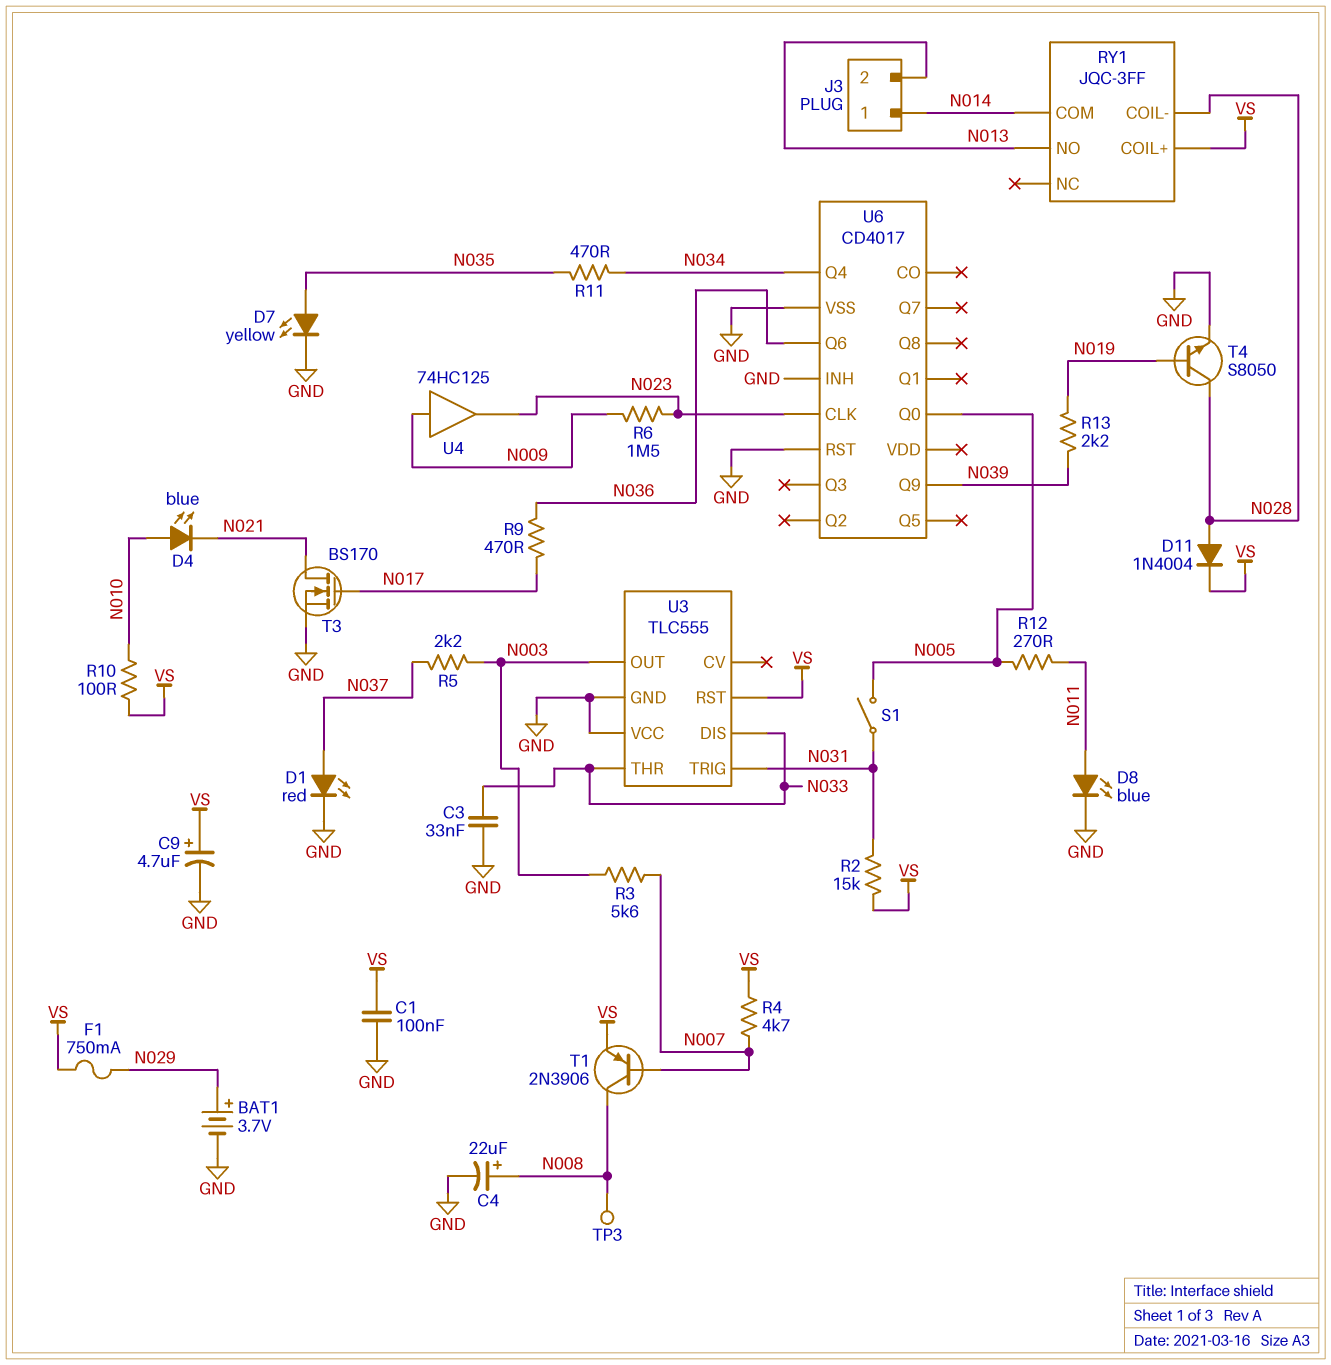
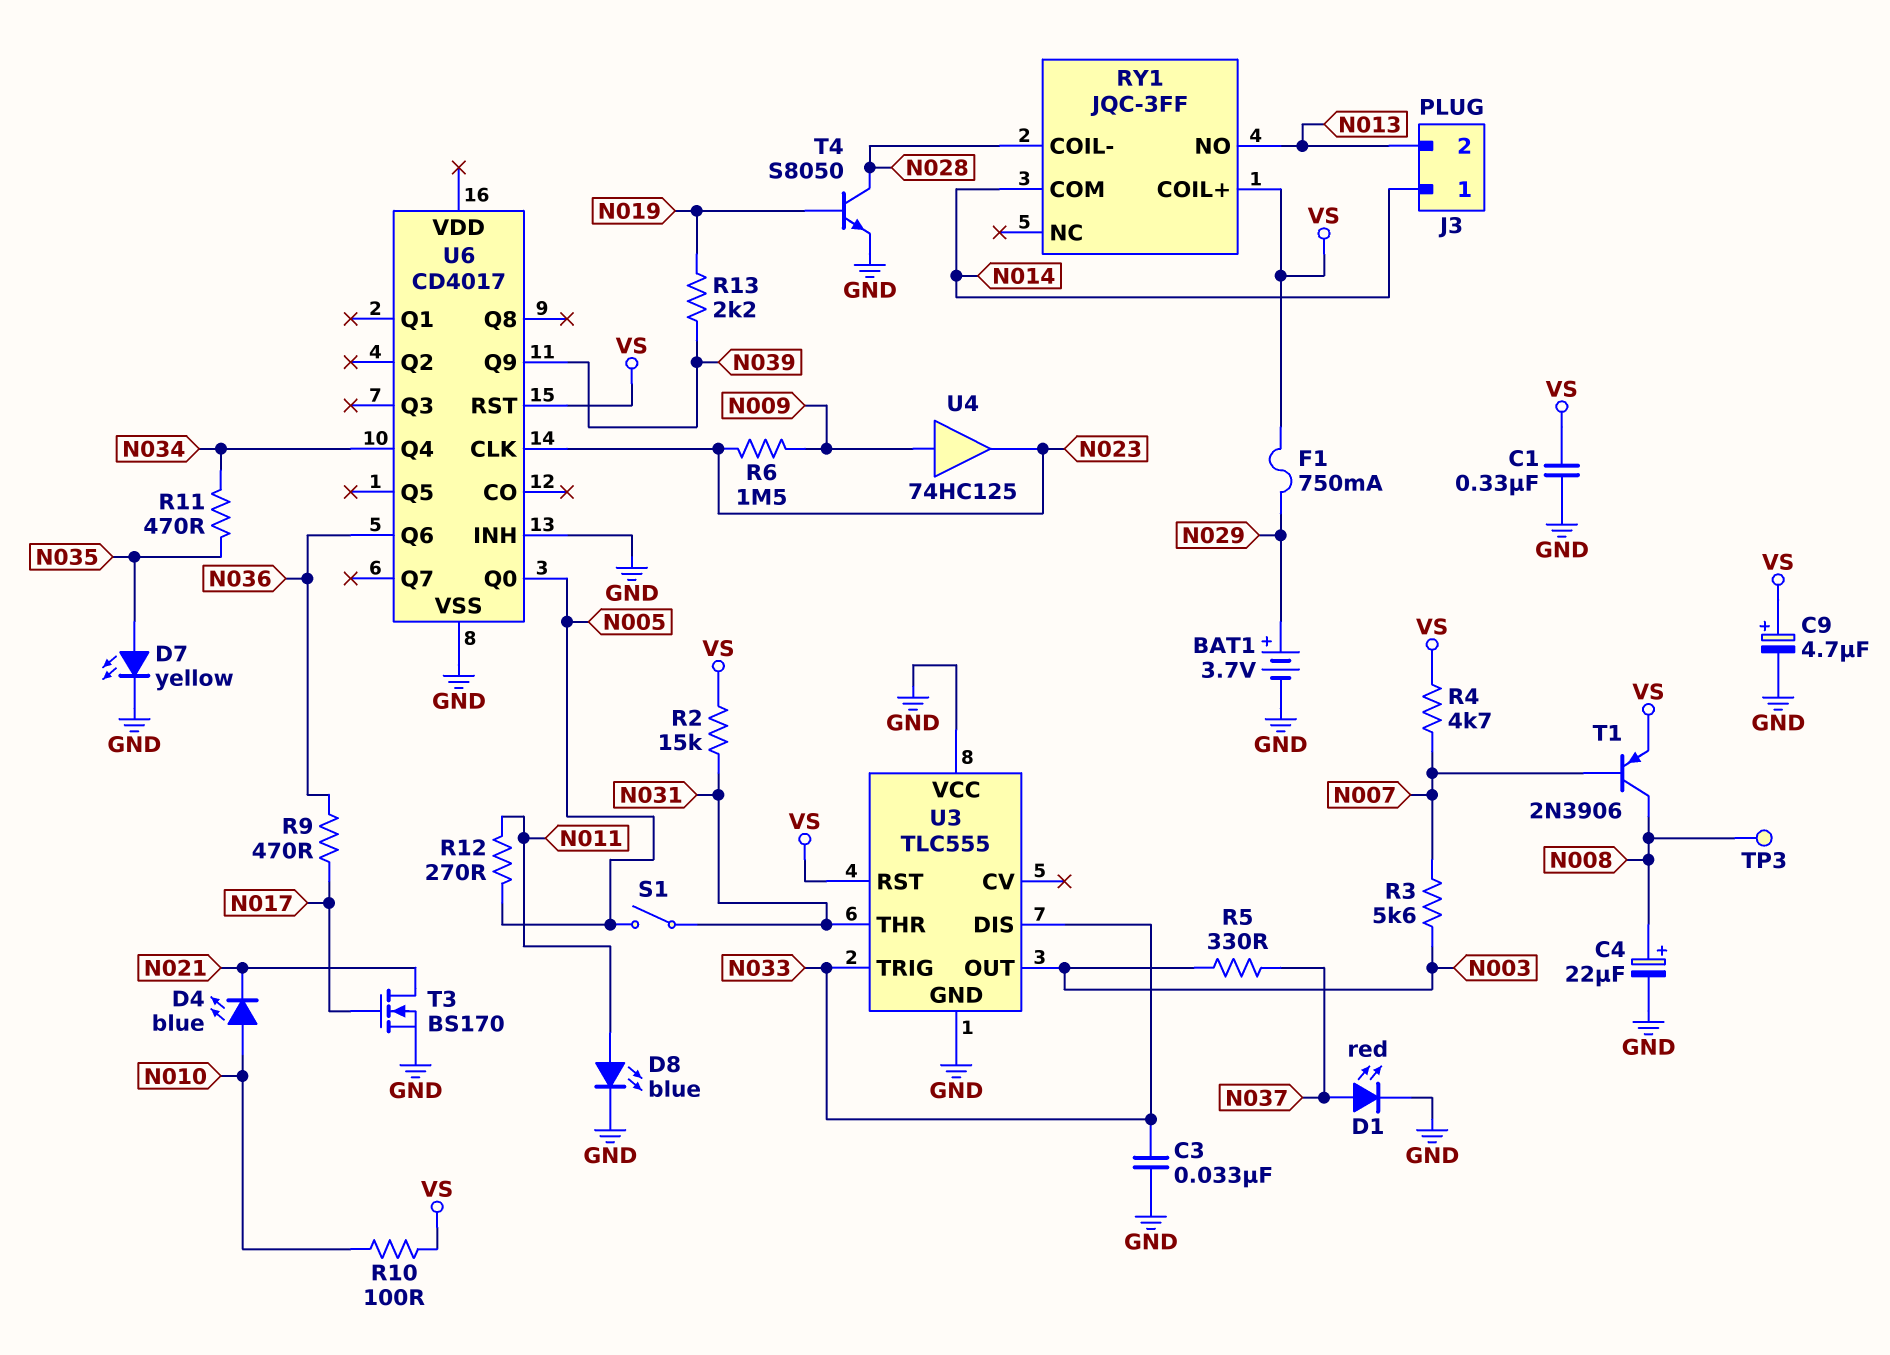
C1: 100nF (GND, VS) -> 330nF (GND, VS)
D11: diode 1N4004 (A N028, K VS) -> none
R5: 2.2k (N003, N037) -> 330 (N003, N037)
U3 pin THR: N033 -> N031
U3 pin TRIG: N031 -> N033
U6 pin RST: GND -> VS

